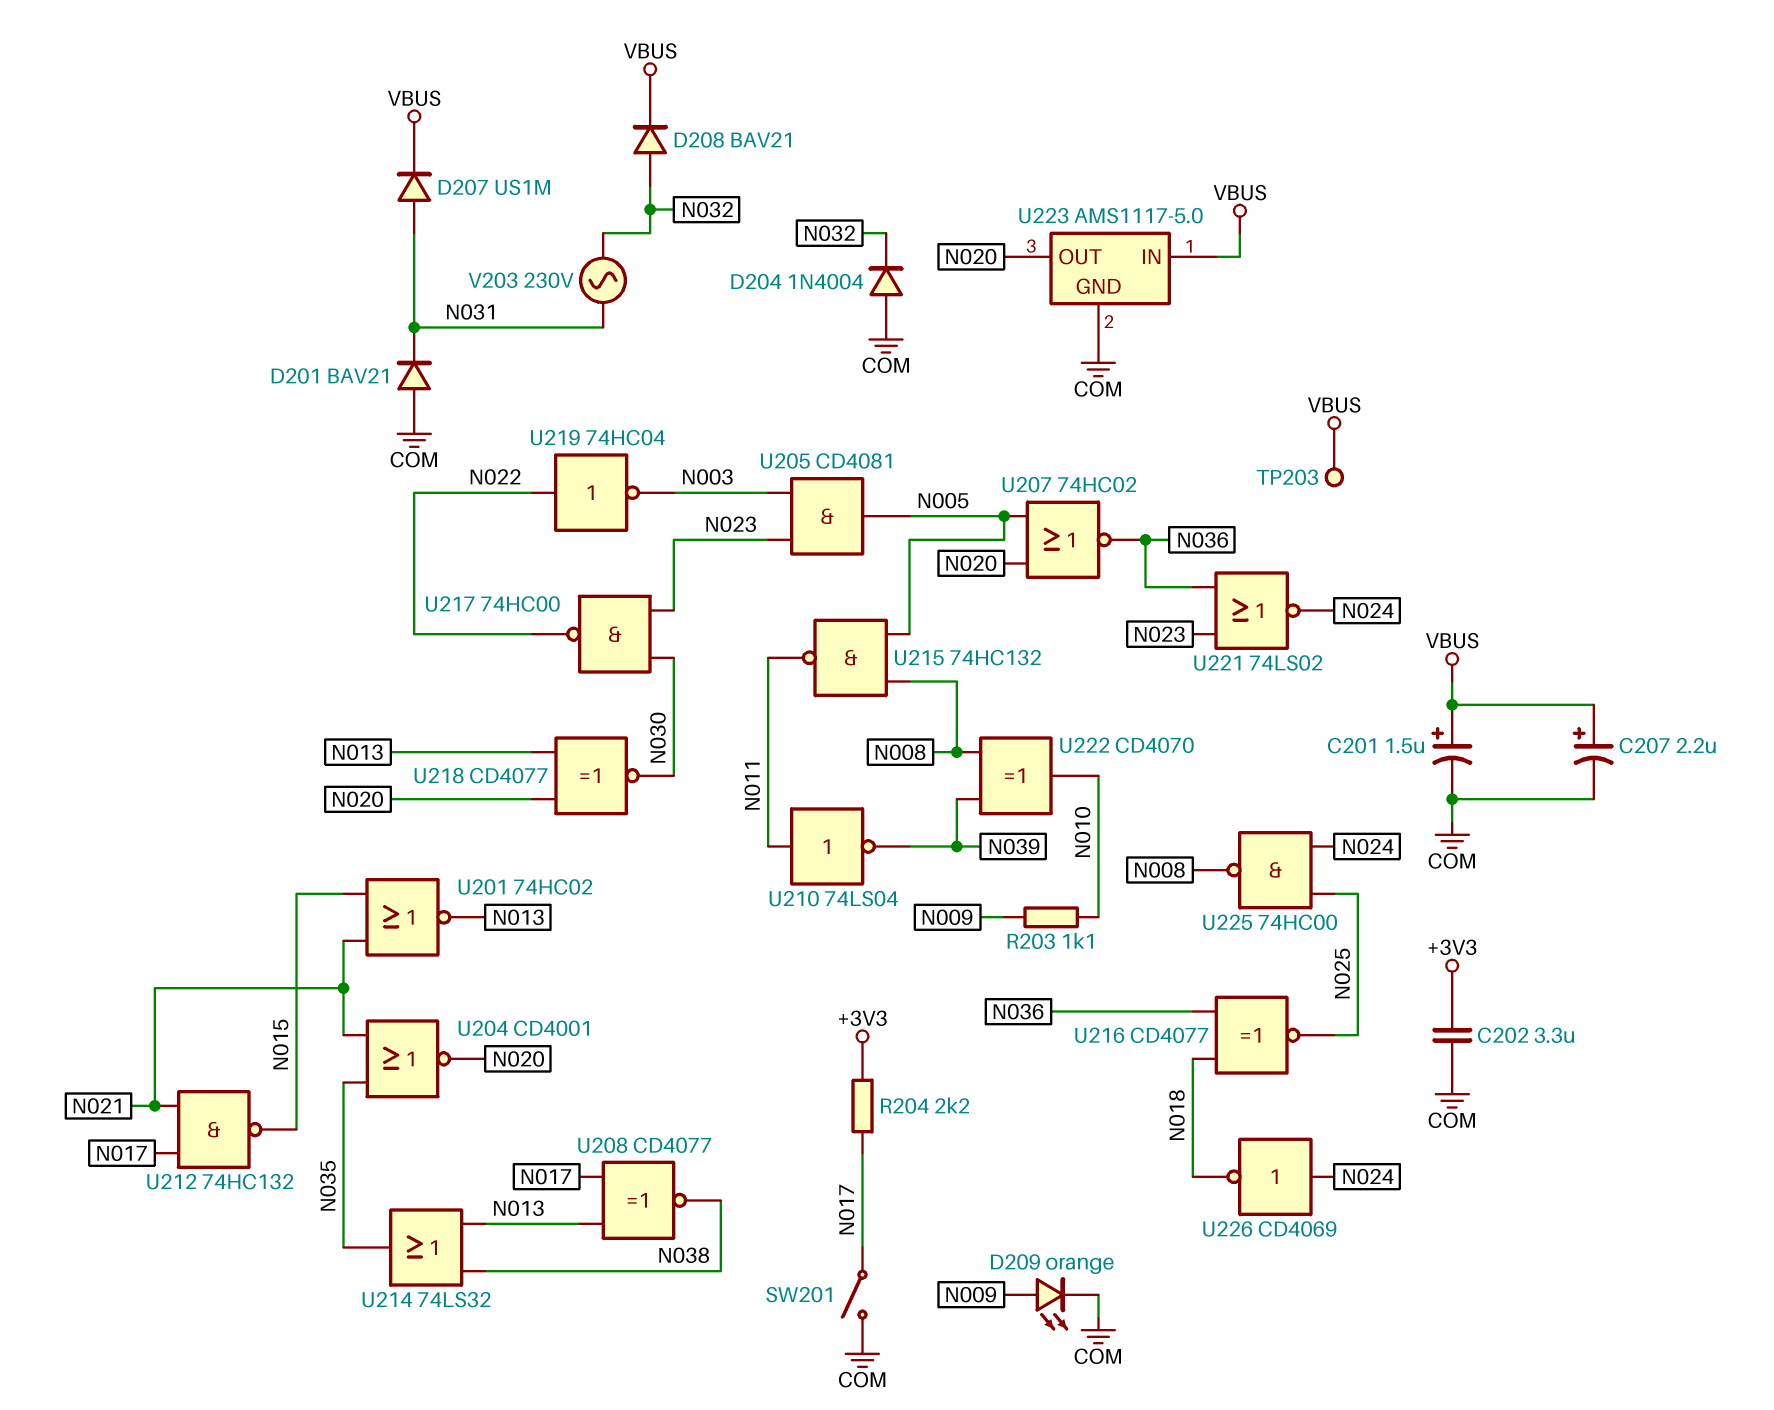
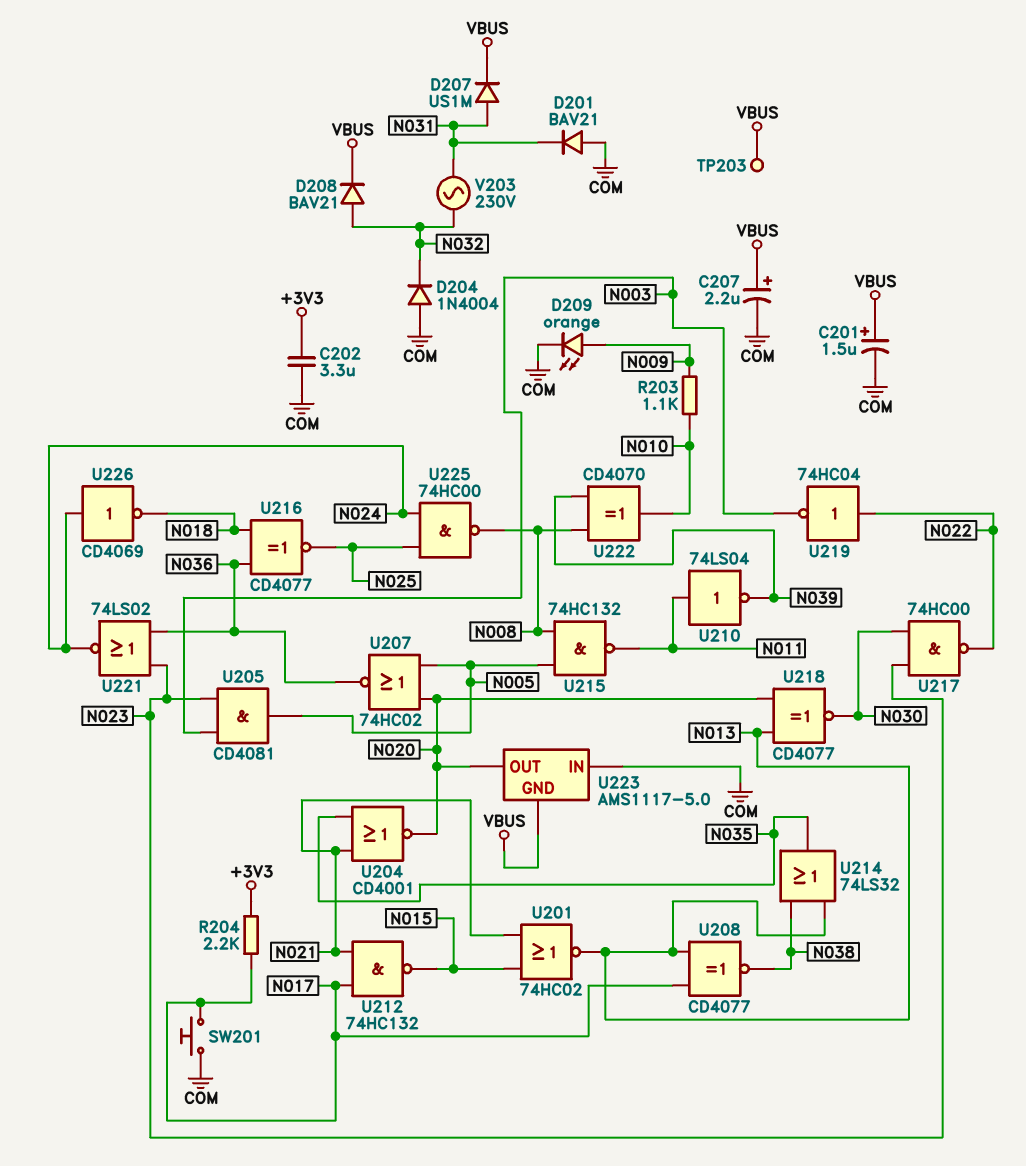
SW201: switch (COM, N017) -> button (COM, N017)
U223 pin GND: COM -> VBUS
U223 pin IN: VBUS -> COM

